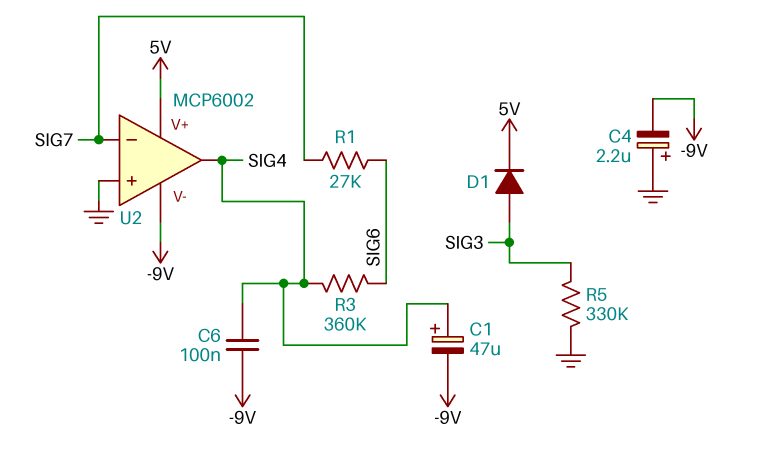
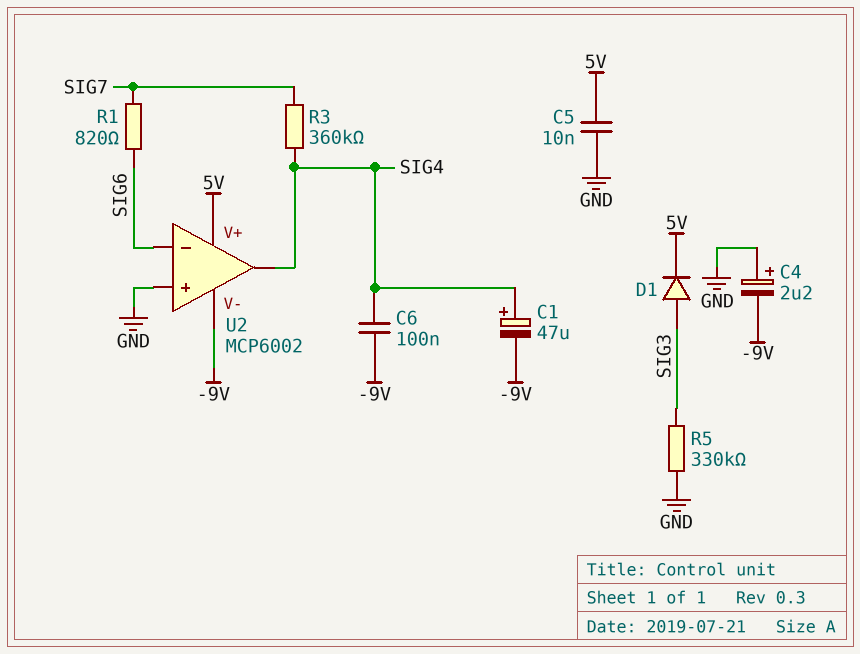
C5: none -> 10nF (5V, GND)
R1: 27k (SIG6, SIG7) -> 820 (SIG6, SIG7)
R3: 360k (SIG4, SIG6) -> 360k (SIG4, SIG7)
U2 pin in-: SIG7 -> SIG6

